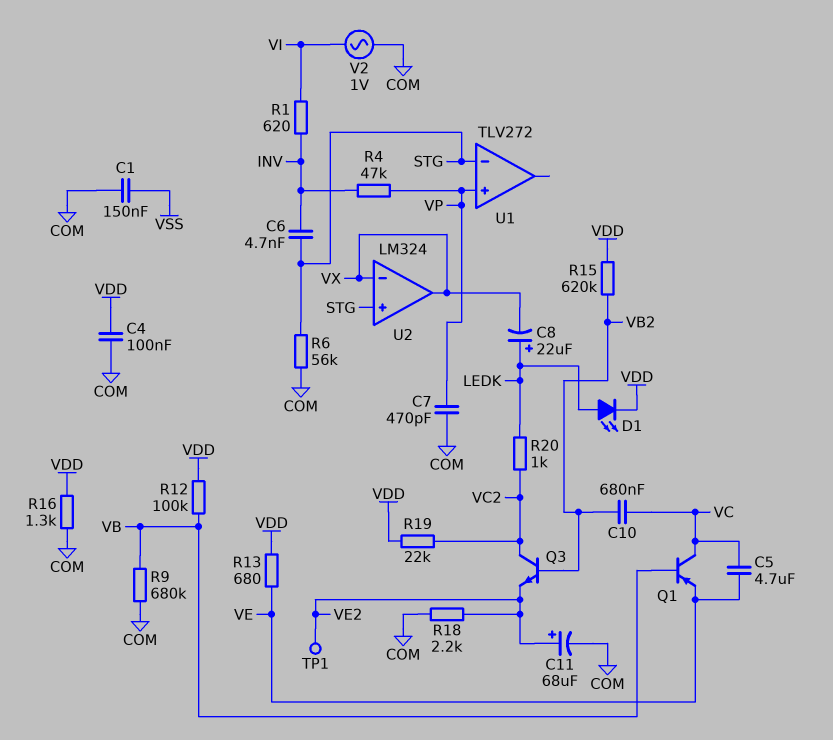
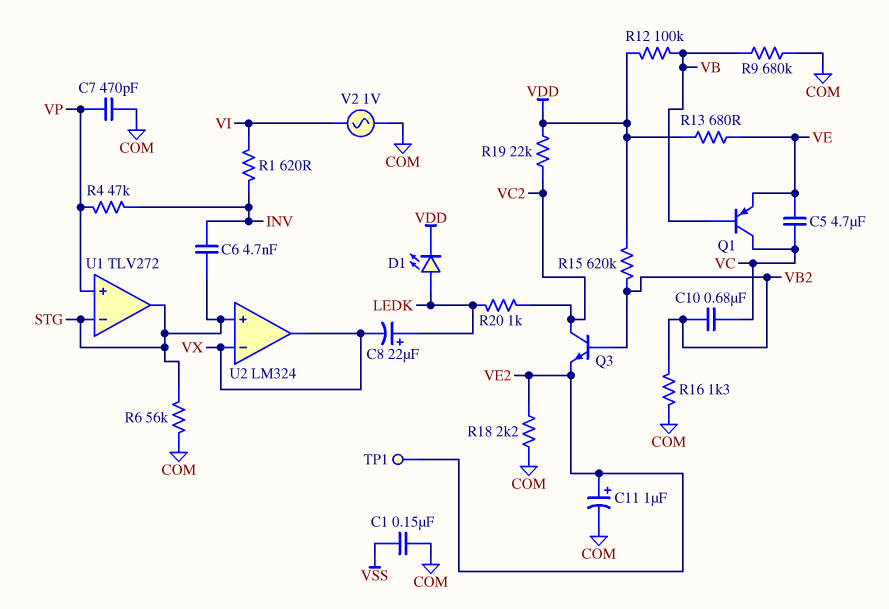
C4: 100nF (COM, VDD) -> none
C11: 68uF (plus VE2, minus COM) -> 1uF (plus VE2, minus COM)
R16: 1.3k (COM, VDD) -> 1.3k (COM, VB2)
U1 pin out: none -> STG

